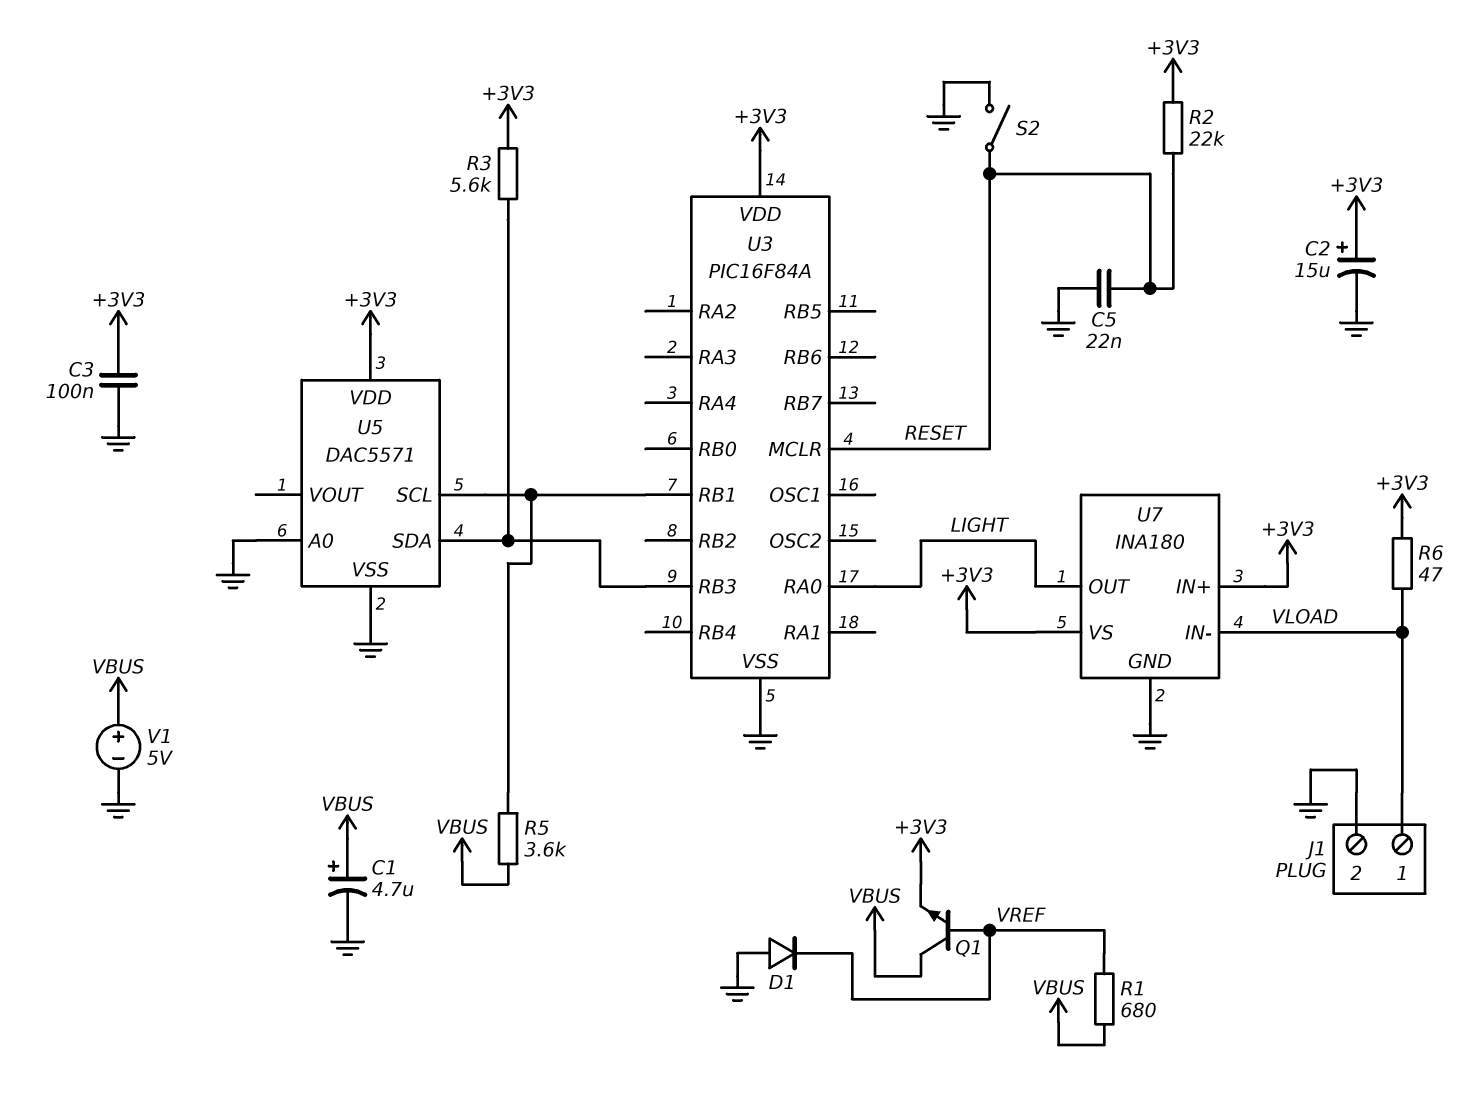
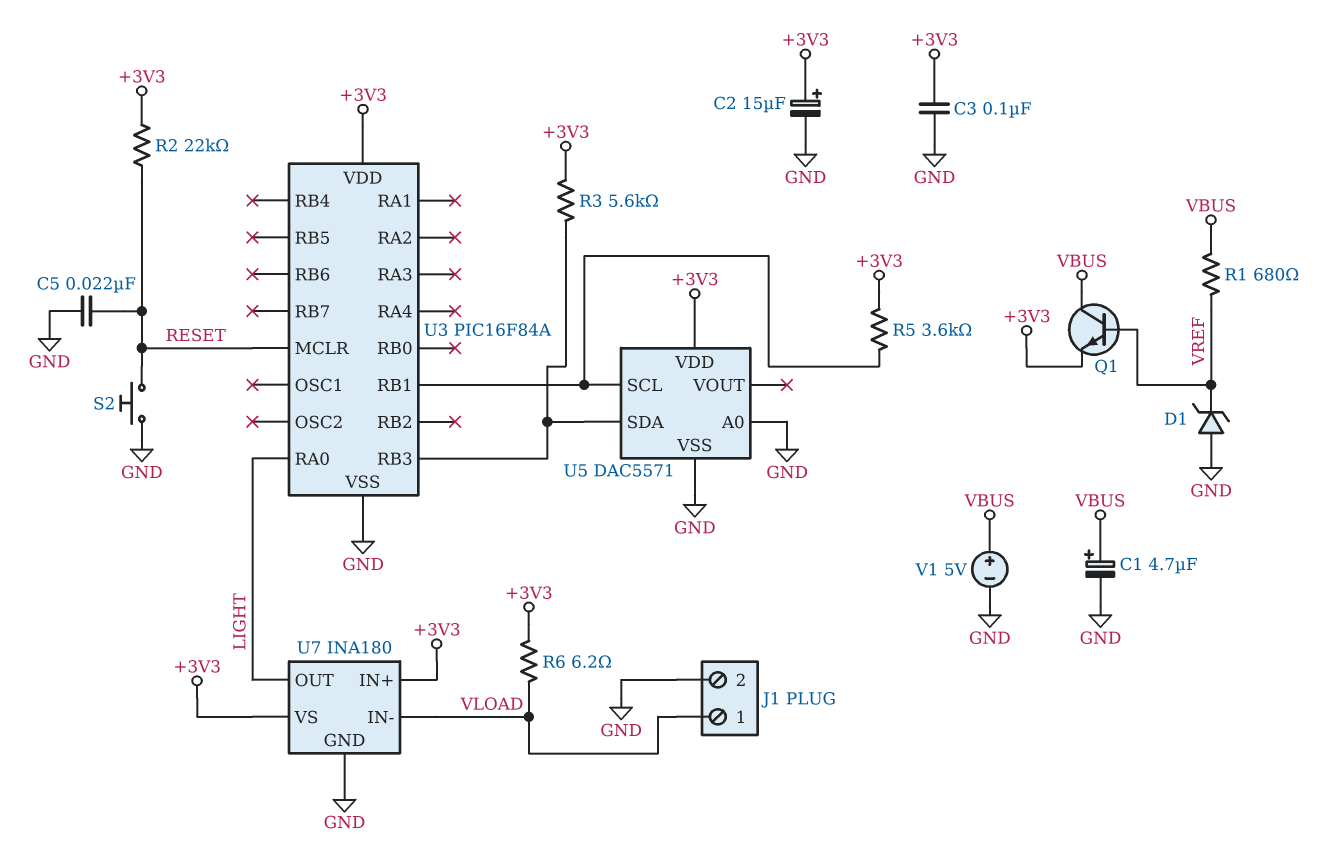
D1: diode (A GND, K VREF) -> zener (A GND, K VREF)
R5: 3.6k (U3/RB1, VBUS) -> 3.6k (+3V3, U3/RB1)
R6: 47 (+3V3, VLOAD) -> 6.2 (+3V3, VLOAD)
S2: switch (GND, RESET) -> button (GND, RESET)

